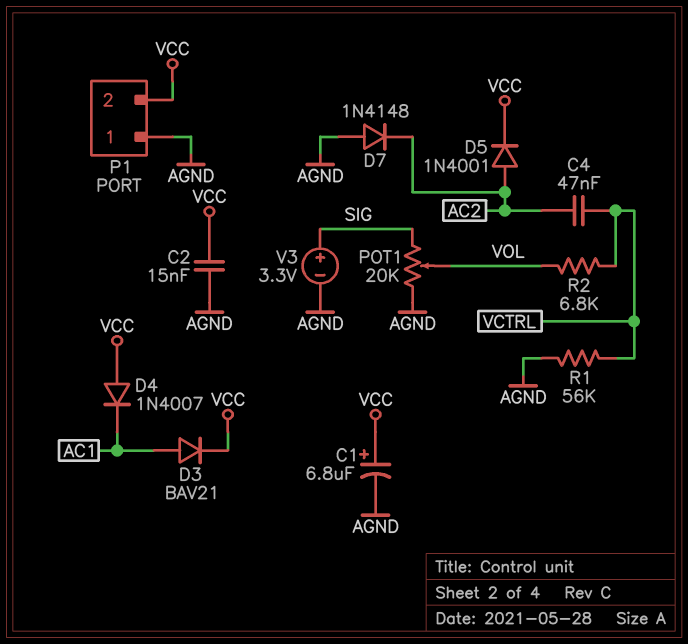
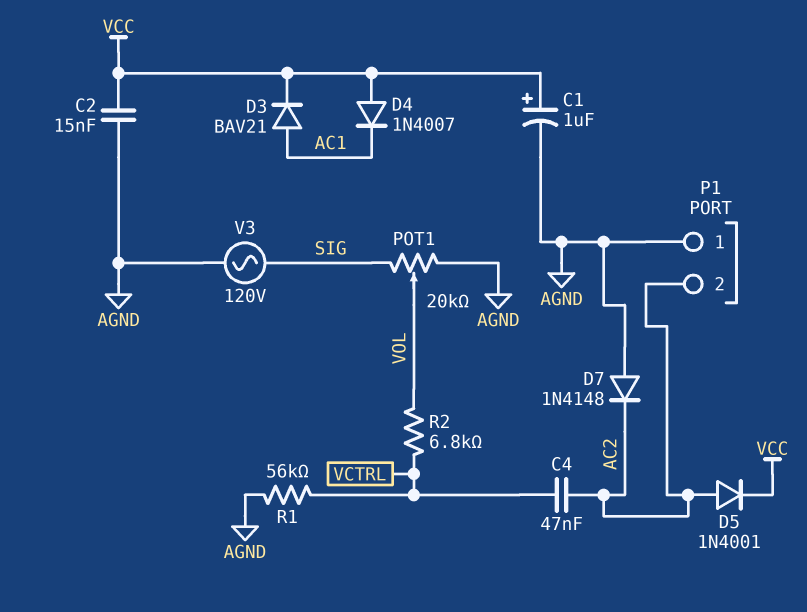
C1: 6.8uF (plus VCC, minus AGND) -> 1uF (plus VCC, minus AGND)
P1 pin 2: VCC -> AC2
V3: 3.3V (plus SIG, minus AGND) -> AC 120V (AGND, SIG)

